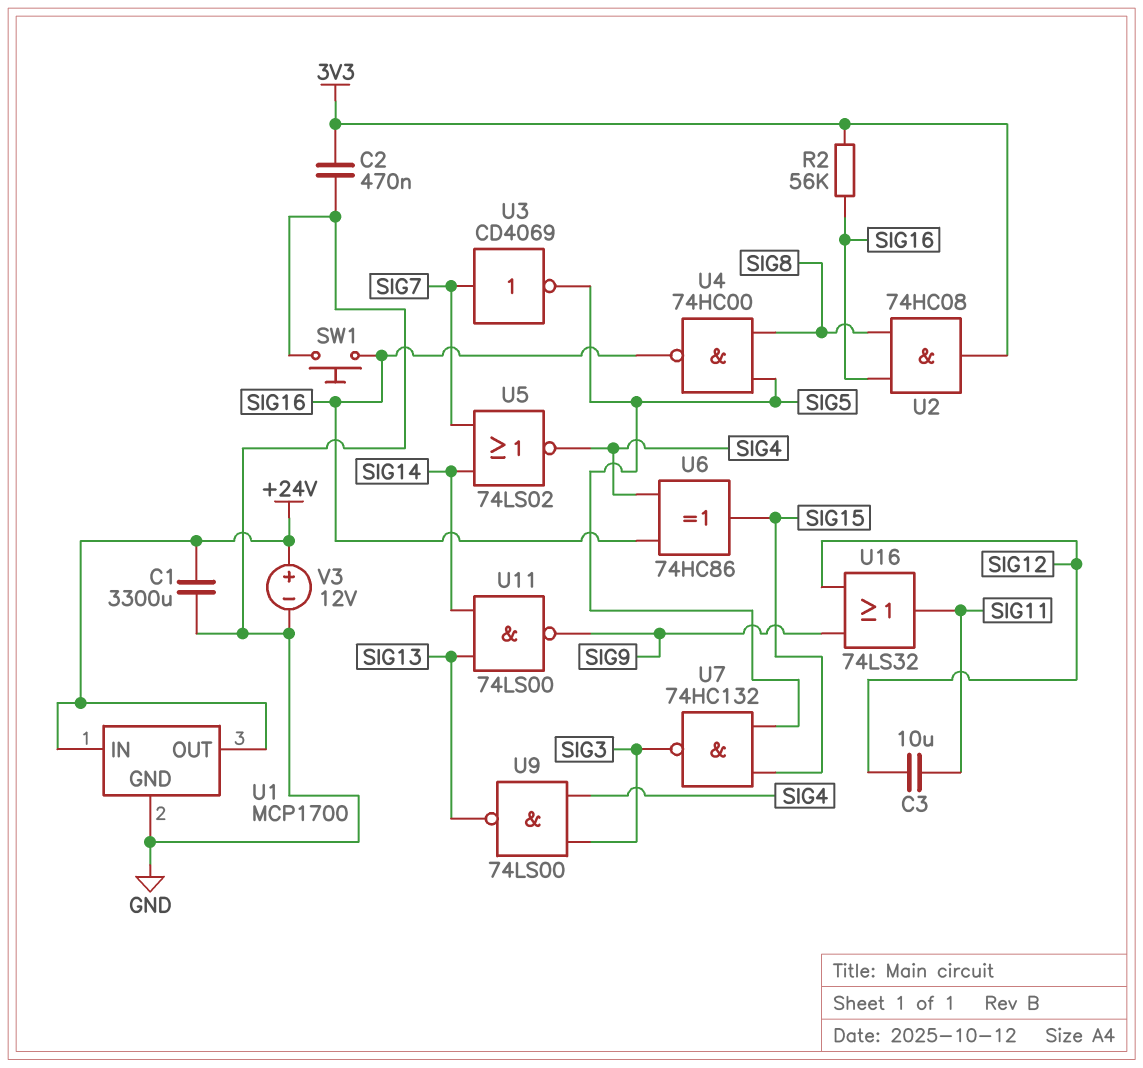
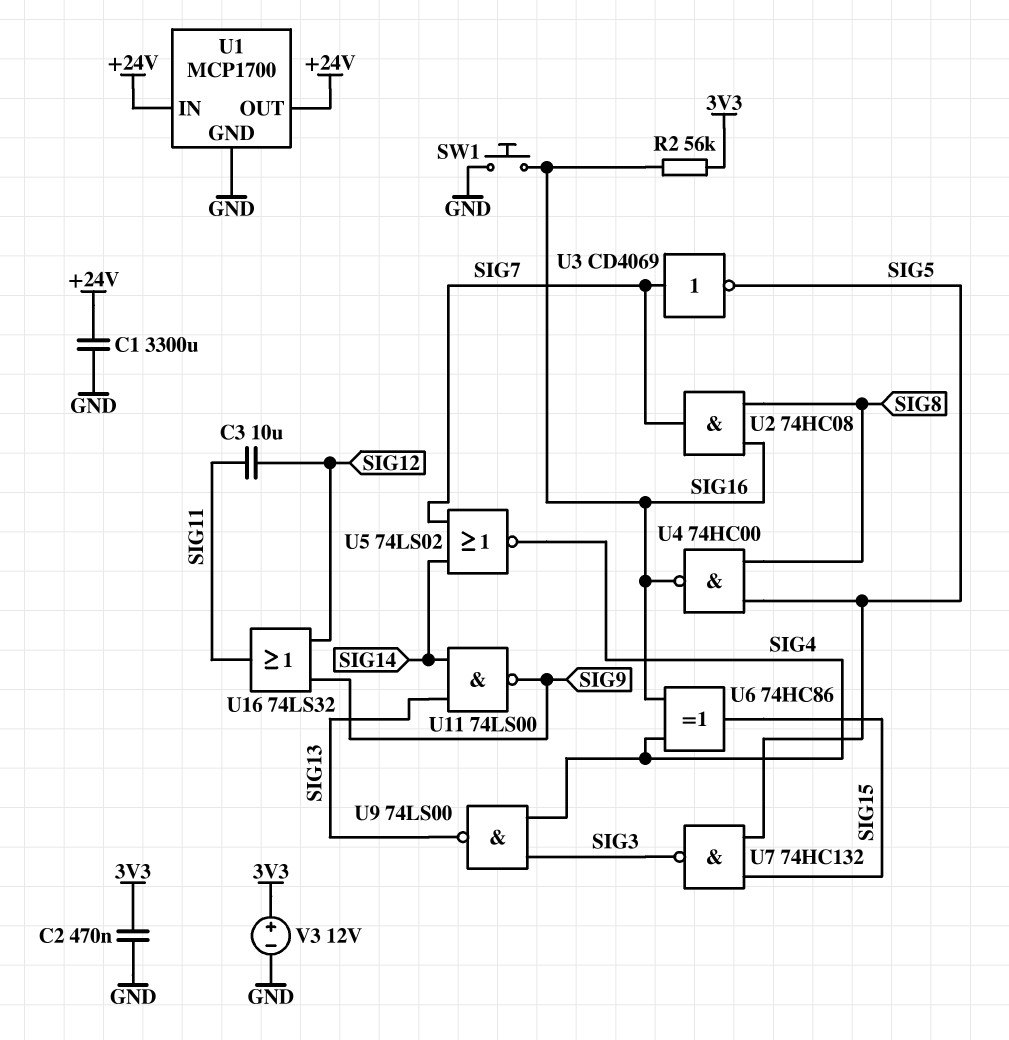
U2: AND 74HC08 (in SIG8, in SIG16, out 3V3) -> AND 74HC08 (in SIG8, in SIG16, out SIG7)
V3: 12V (plus +24V, minus GND) -> 12V (plus 3V3, minus GND)

